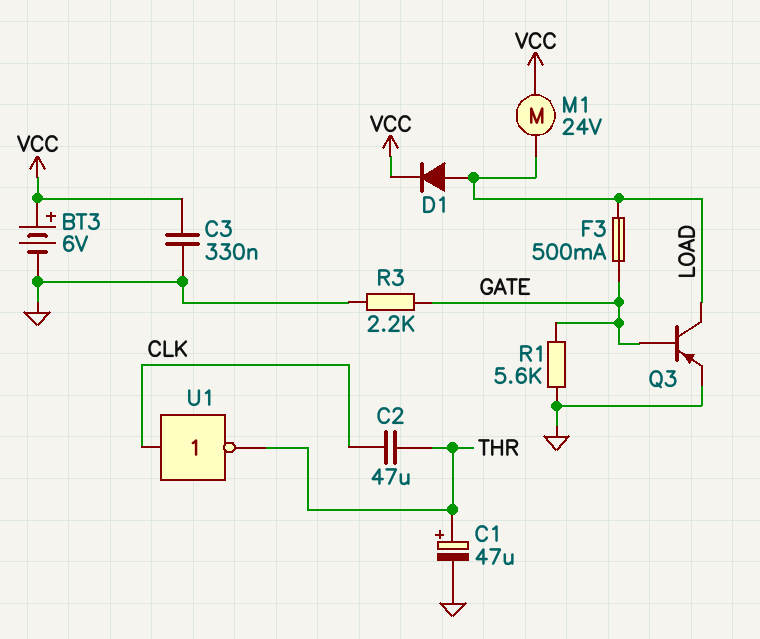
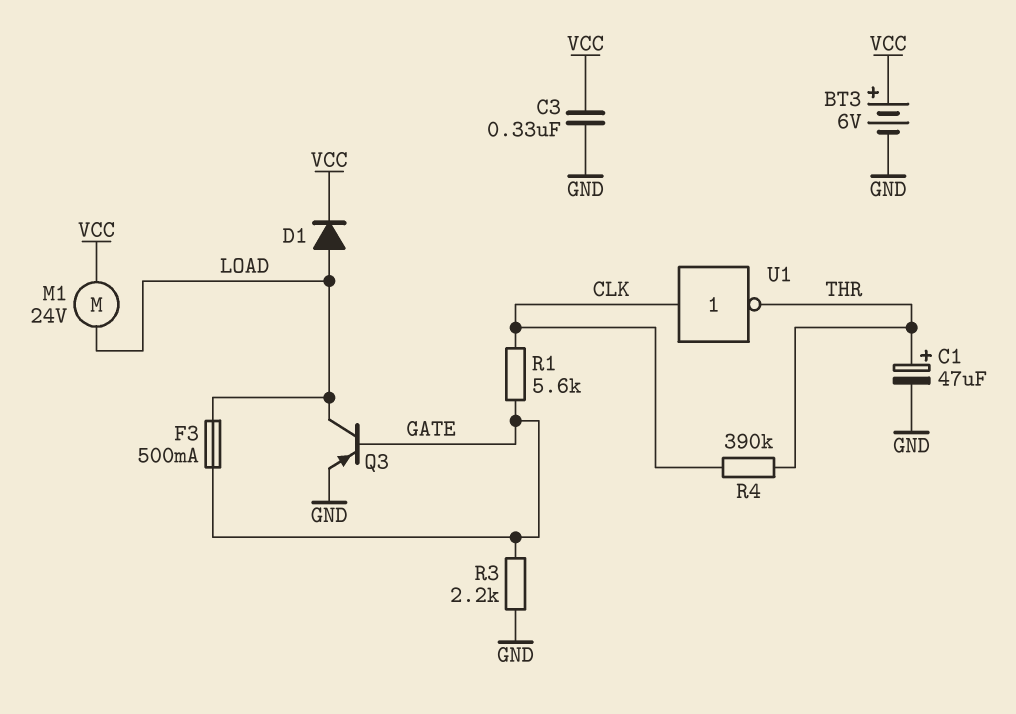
C2: 47uF (CLK, THR) -> none
R1: 5.6k (GATE, GND) -> 5.6k (CLK, GATE)
R4: none -> 390k (CLK, THR)

